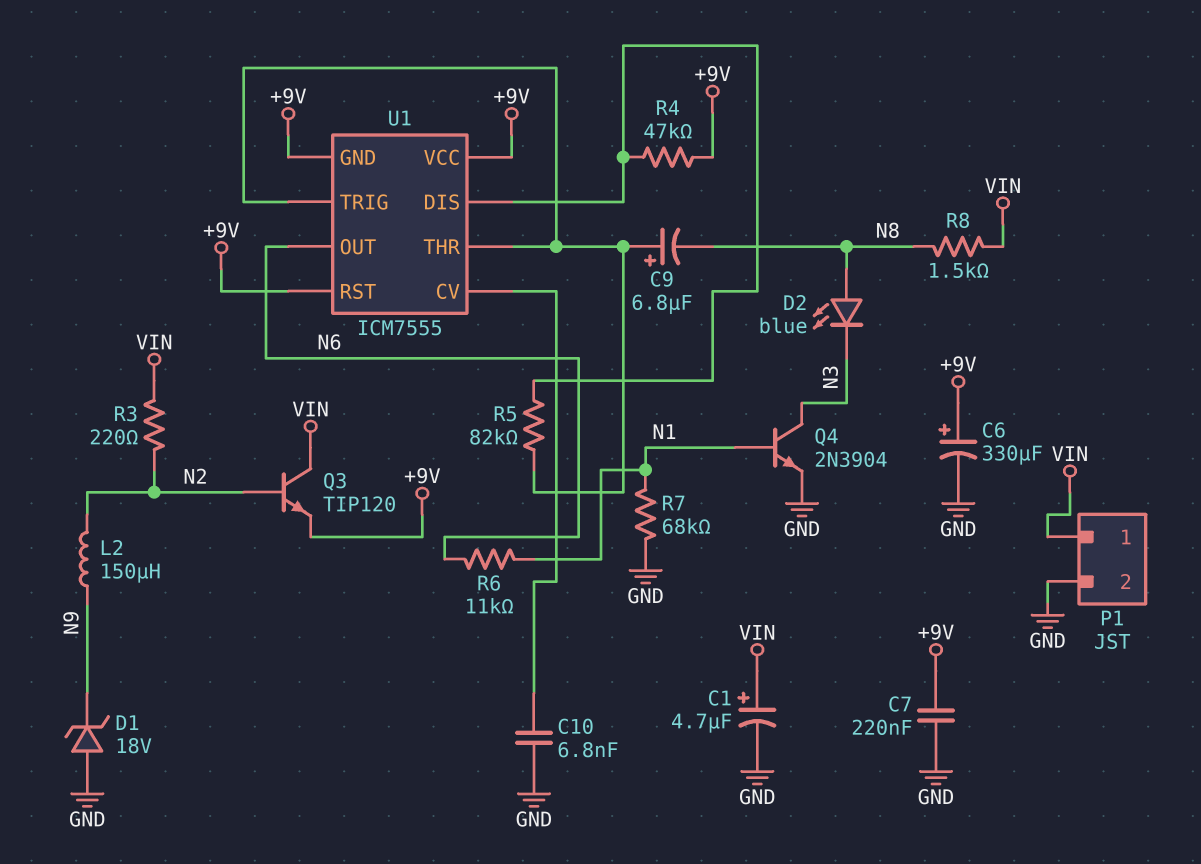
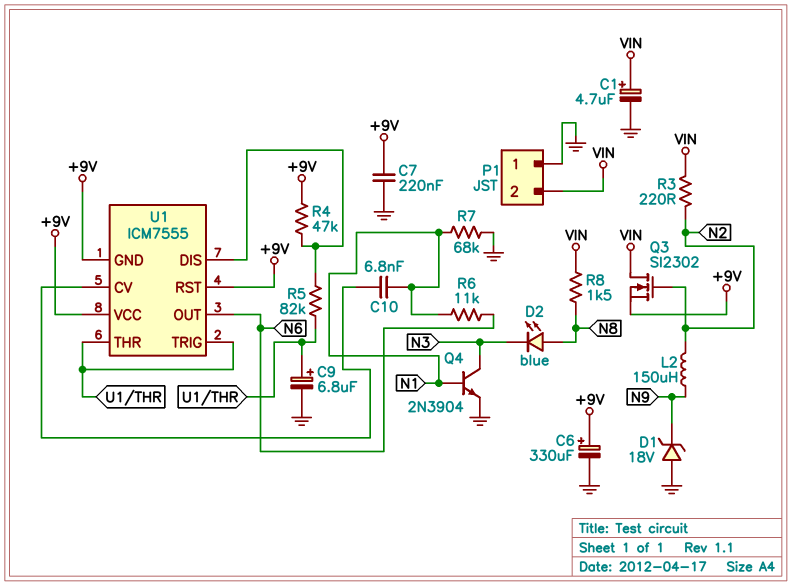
C9: 6.8uF (plus U1/THR, minus N8) -> 6.8uF (plus U1/THR, minus GND)
C10: 6.8nF (GND, U1/CV) -> 6.8nF (N1, U1/CV)
P1 pin 1: VIN -> GND
P1 pin 2: GND -> VIN
Q3: NPN TIP120 (B N2, C VIN, E +9V) -> NMOS SI2302 (G N2, D VIN, S +9V)

